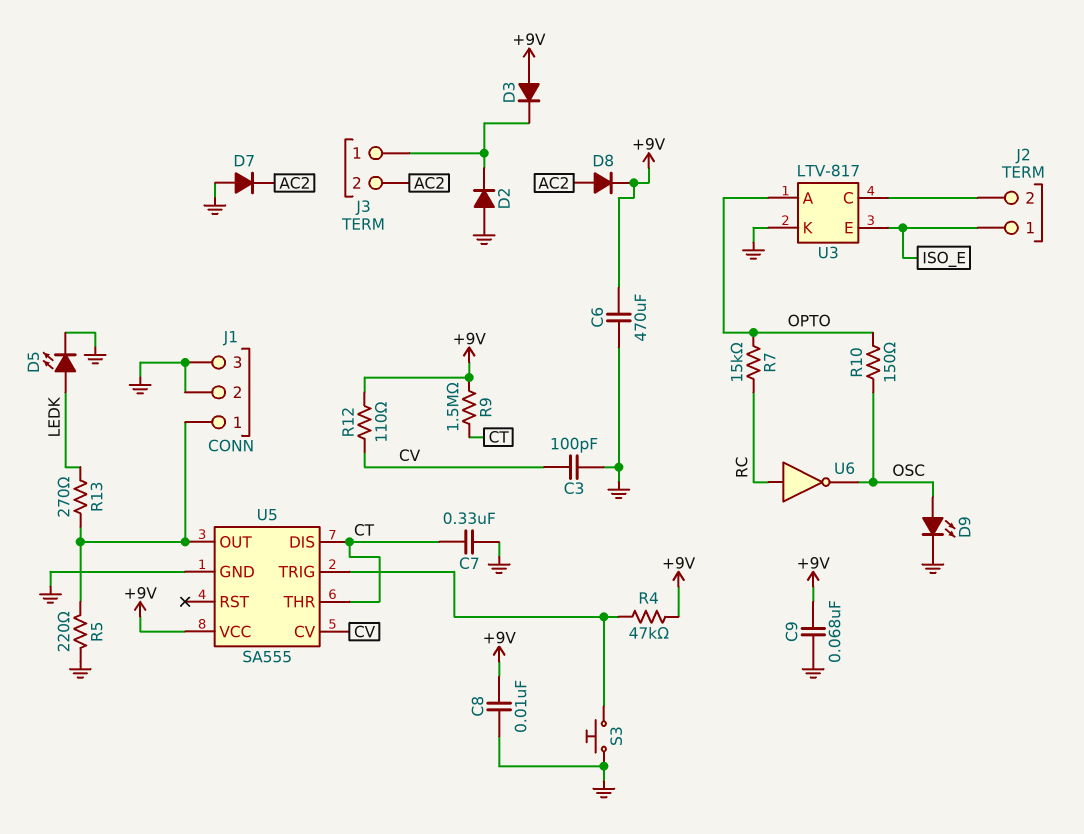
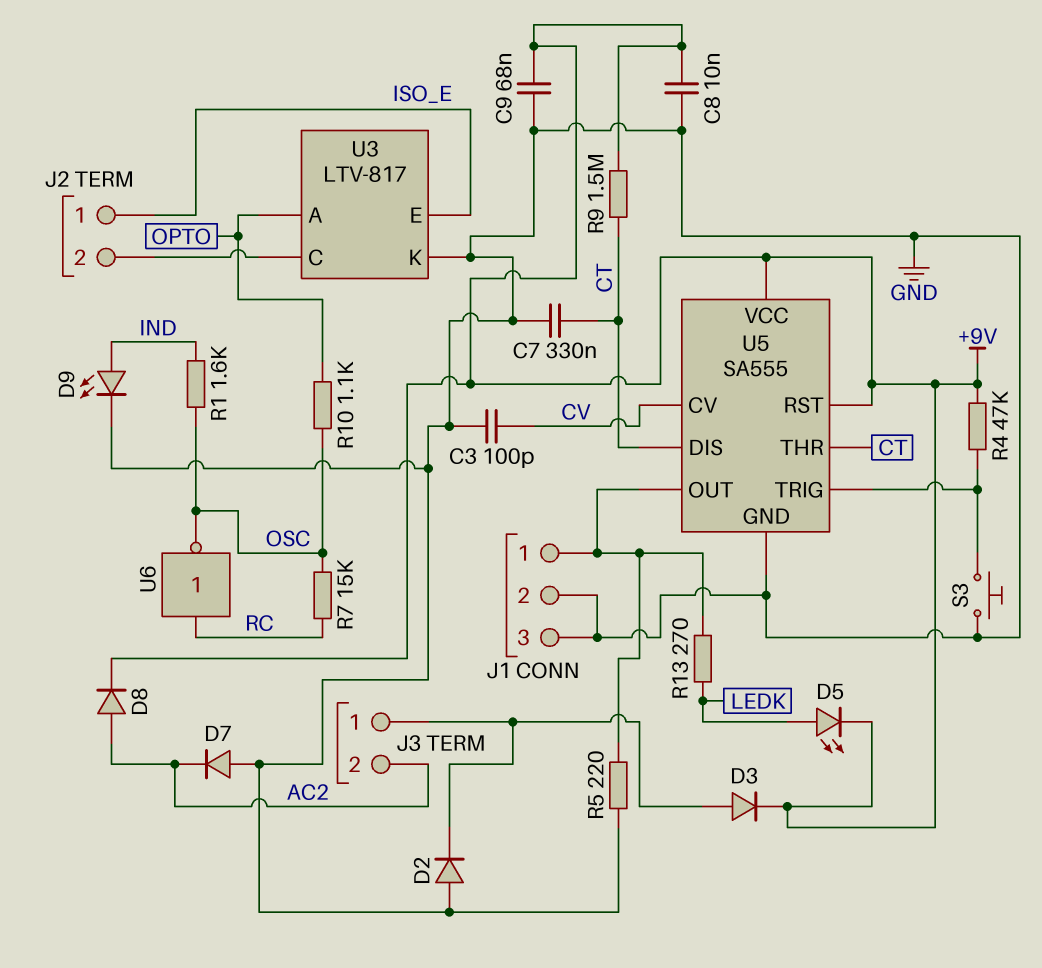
C6: 470uF (+9V, GND) -> none
D3: diode (A +9V, K J3/1) -> diode (A J3/1, K +9V)
D5: LED (A LEDK, K GND) -> LED (A LEDK, K +9V)
D9: LED (A OSC, K GND) -> LED (A IND, K GND)
R1: none -> 1.6k (IND, OSC)
R7: 15k (OPTO, RC) -> 15k (OSC, RC)
R10: 150 (OPTO, OSC) -> 1.1k (OPTO, OSC)
R12: 110 (+9V, CV) -> none
U5 pin RST: none -> +9V

